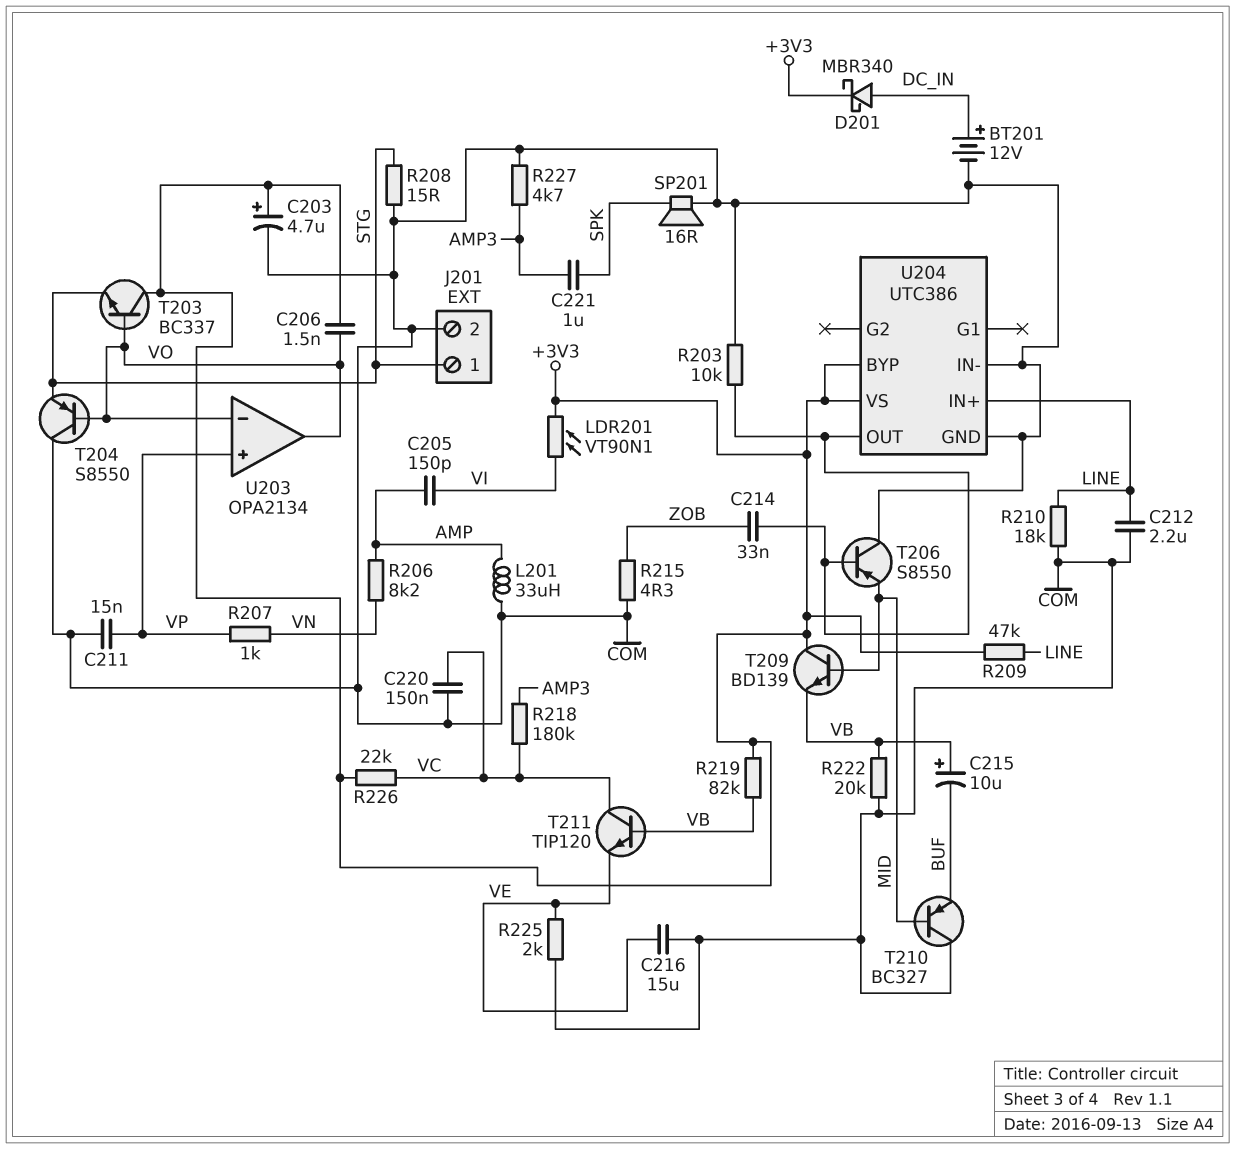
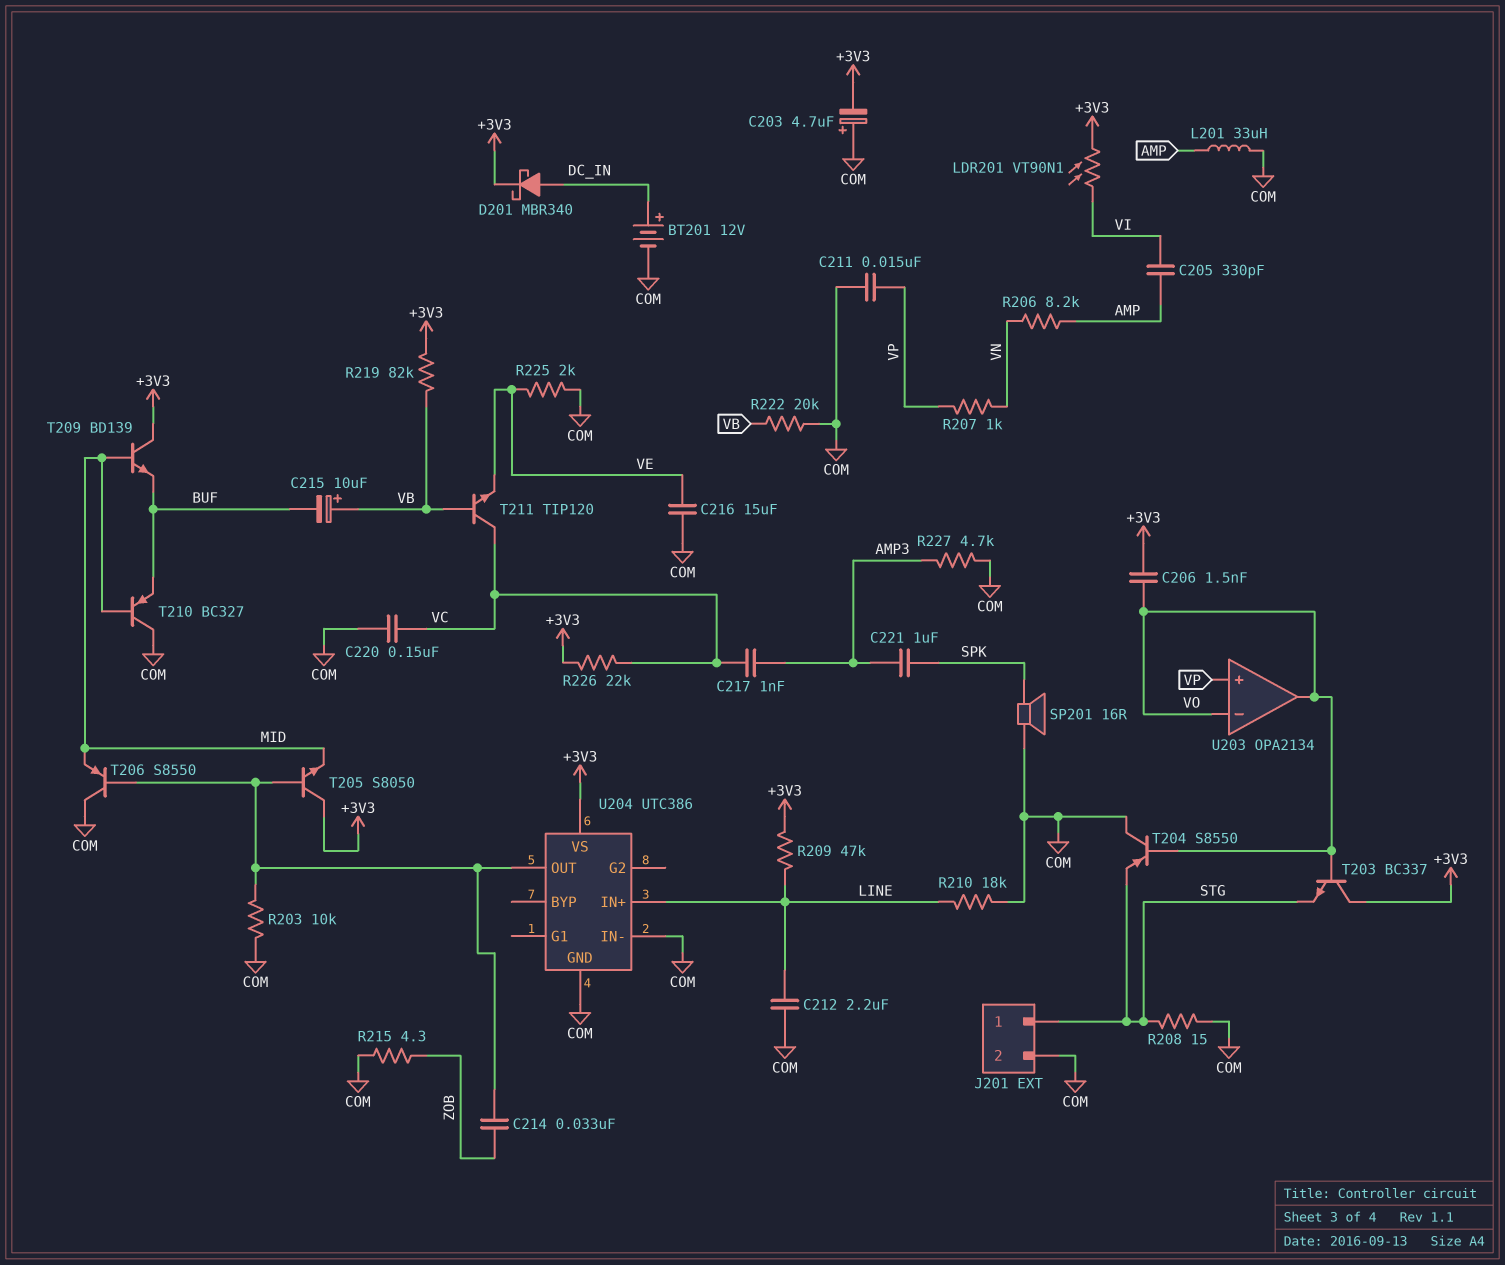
C203: 4.7uF (plus +3V3, minus COM) -> 4.7uF (plus COM, minus +3V3)
C205: 150pF (AMP, VI) -> 330pF (AMP, VI)
C217: none -> 1nF (AMP3, VC)
R218: 180k (AMP3, VC) -> none
T205: none -> NPN S8050 (B U204/OUT, C +3V3, E MID)
T209: NPN BD139 (B MID, C +3V3, E VB) -> NPN BD139 (B MID, C +3V3, E BUF)
U204 pin BYP: +3V3 -> none

